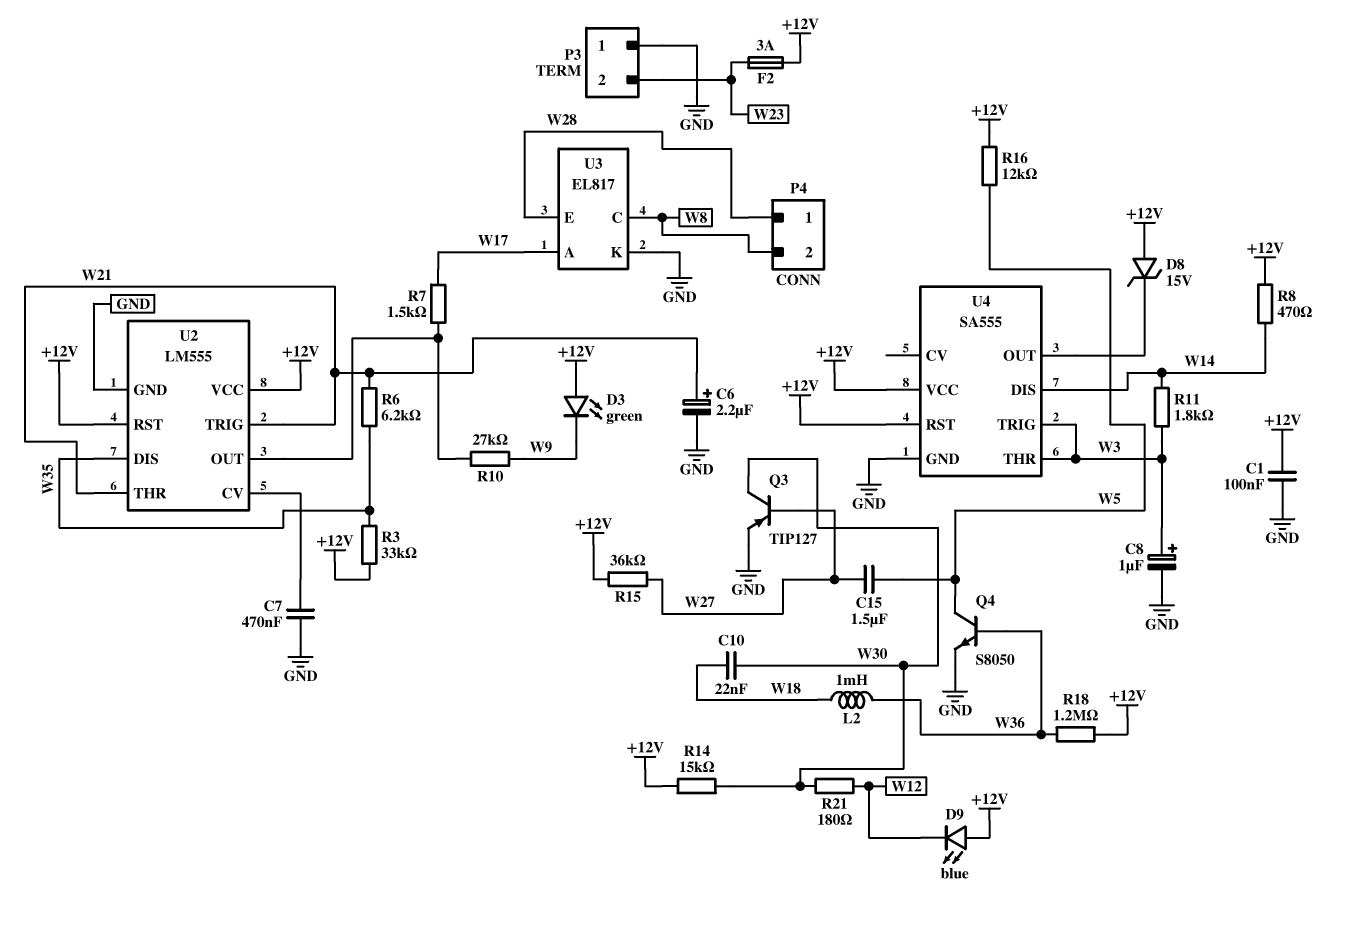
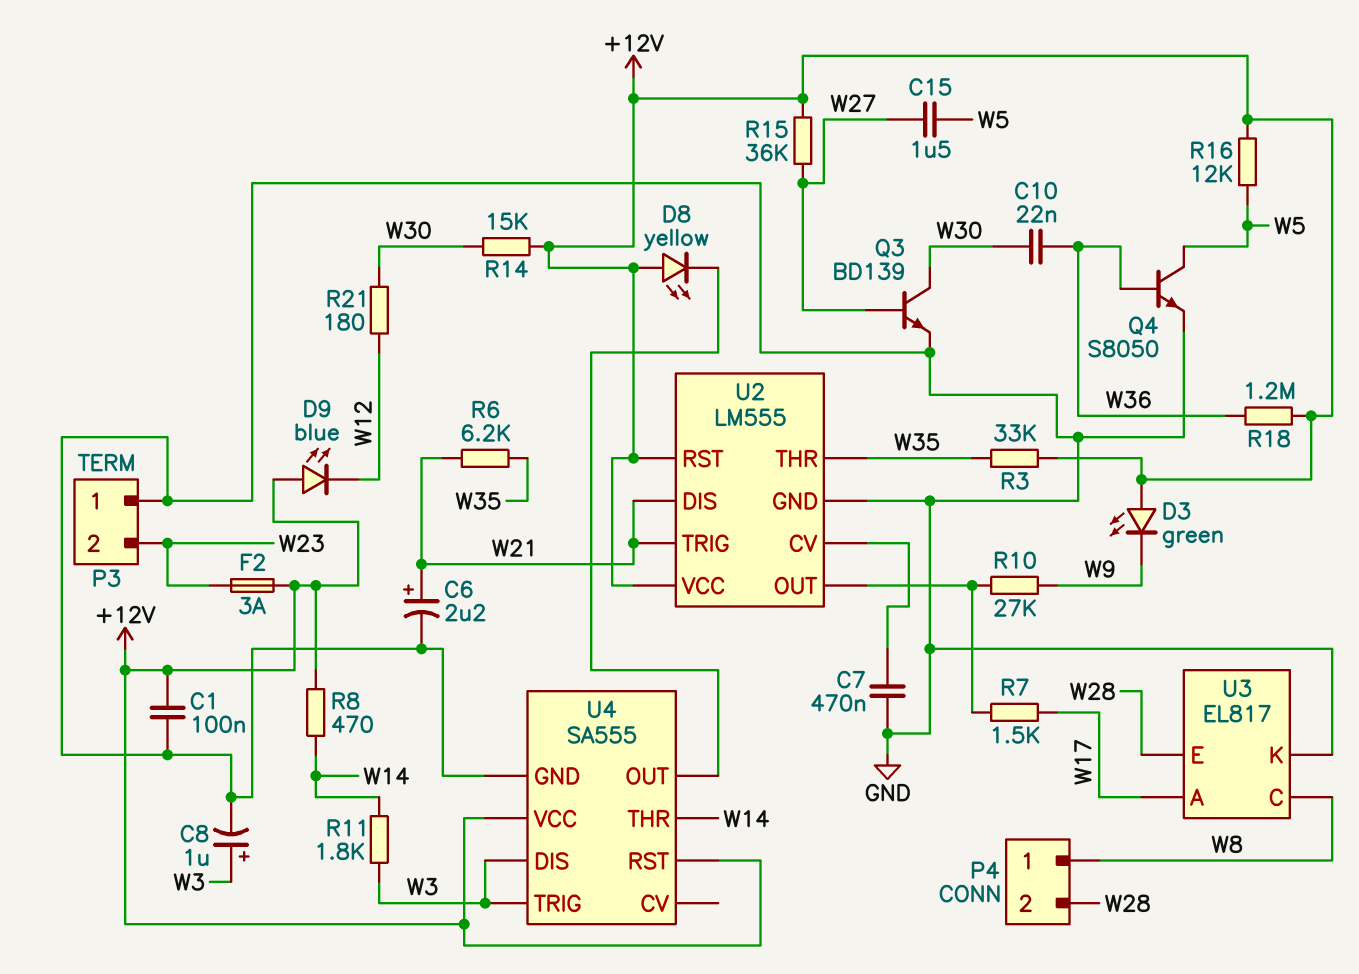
C10: 22nF (W18, W30) -> 22nF (W30, W36)
D8: zener 15V (A +12V, K U4/OUT) -> LED yellow (A +12V, K U4/OUT)
L2: 1mH (W18, W36) -> none
P4 pin 1: W28 -> W8
P4 pin 2: W8 -> W28
Q3: PNP TIP127 (B W27, C W30, E GND) -> NPN BD139 (B W27, C W30, E GND)
U2 pin DIS: W35 -> W21
U2 pin THR: W21 -> W35
U4 pin DIS: W14 -> W3
U4 pin THR: W3 -> W14

